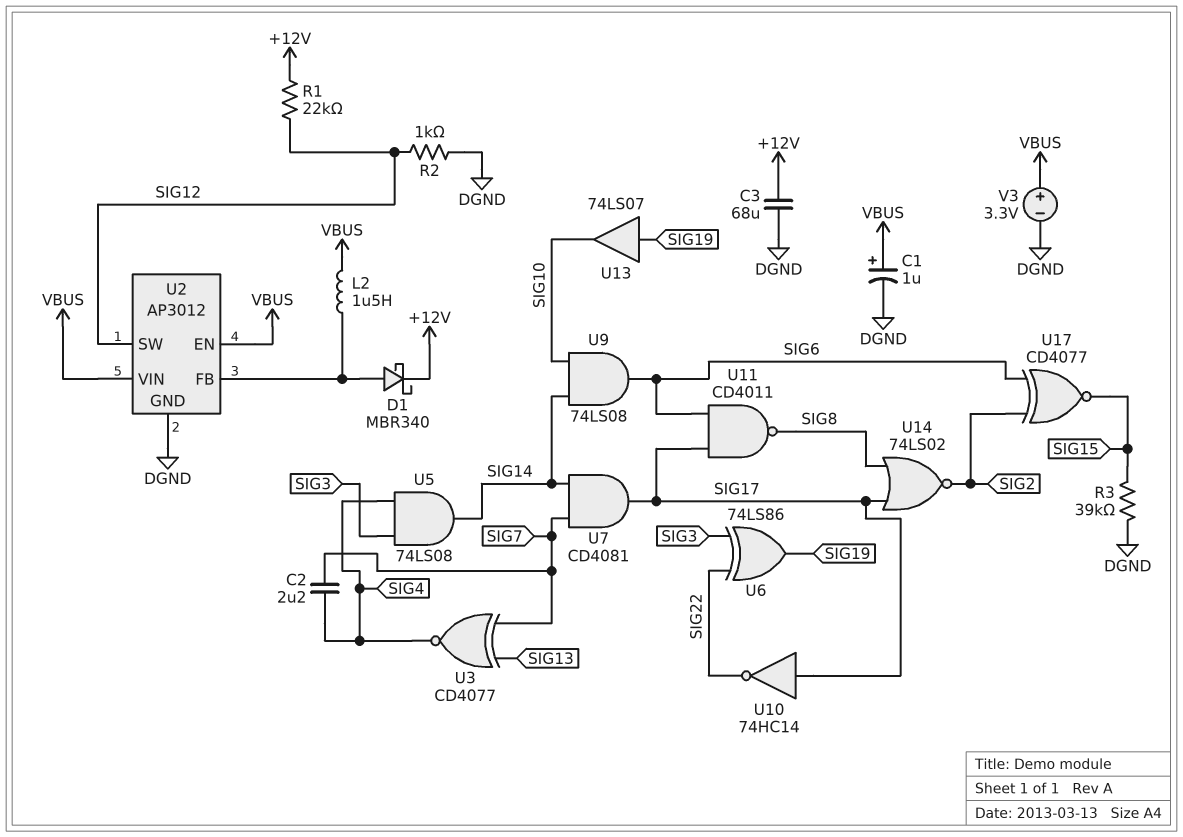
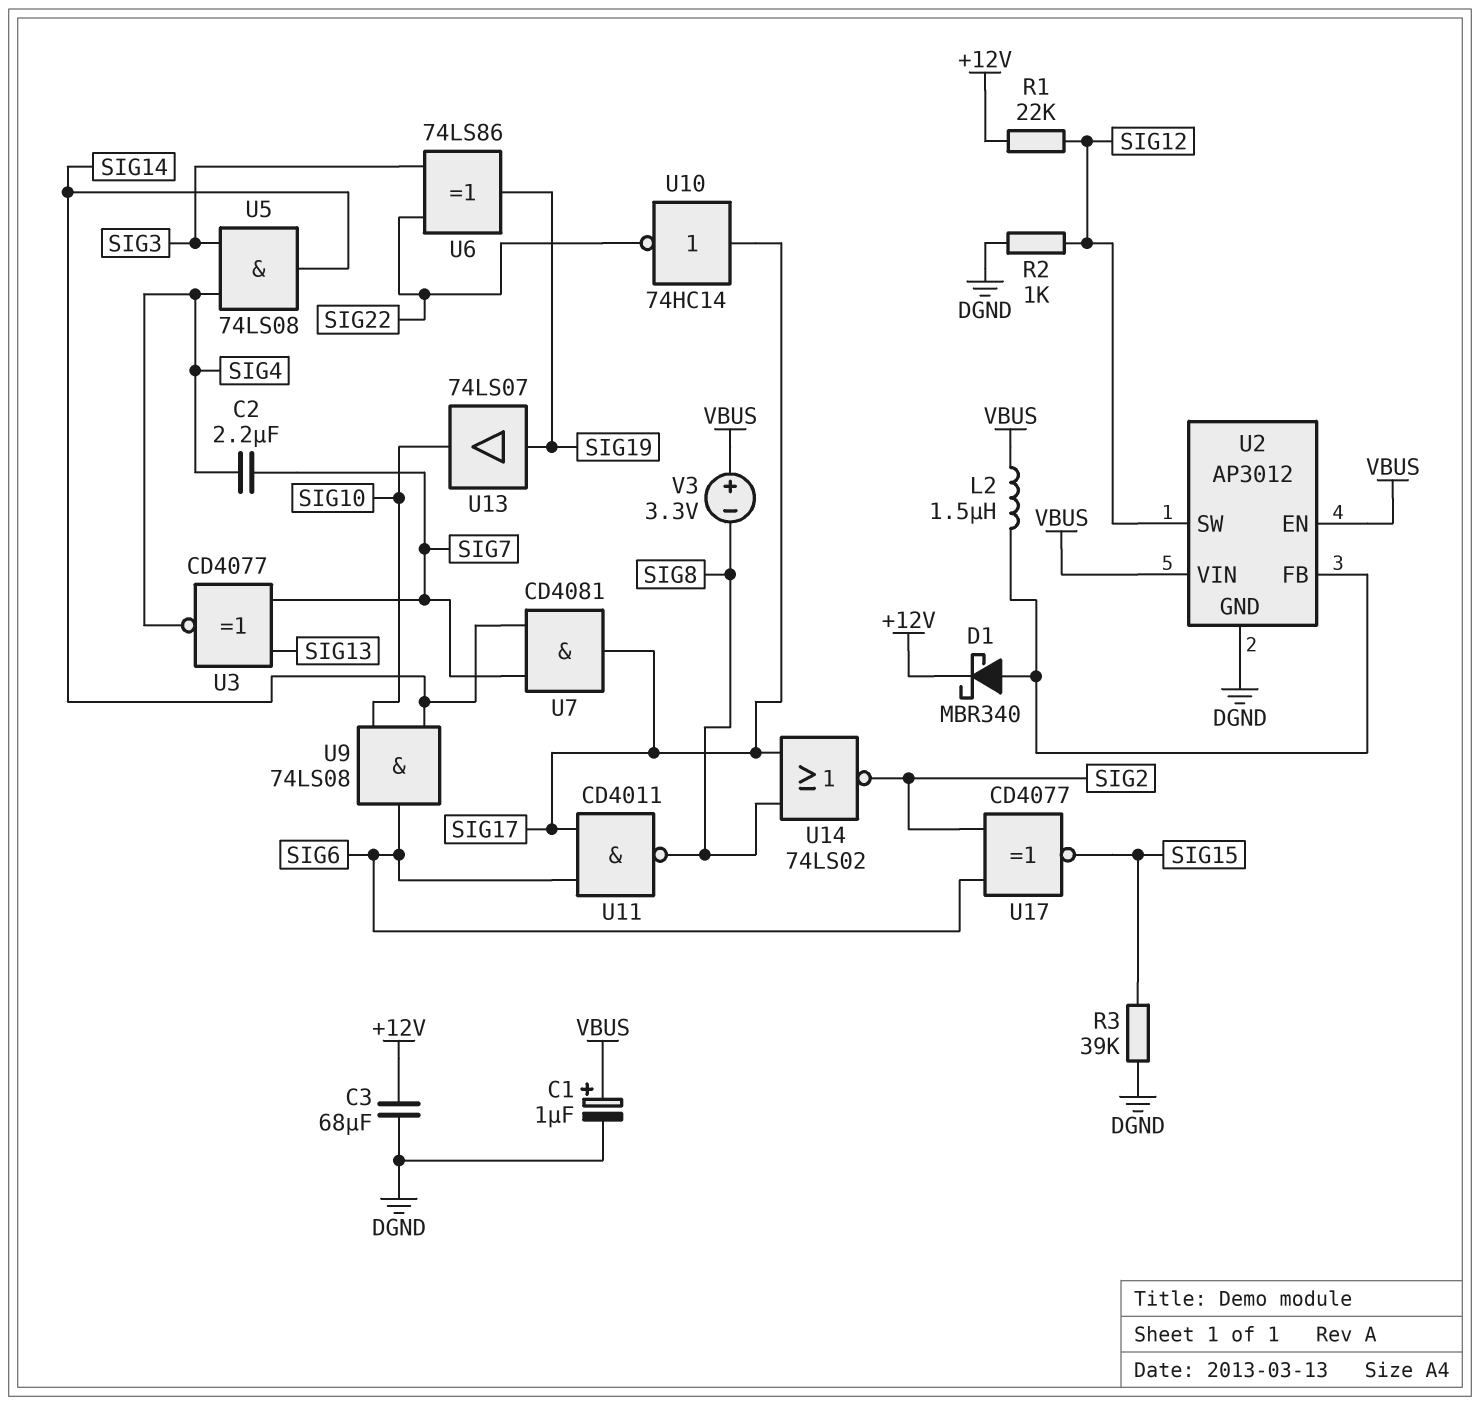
V3: 3.3V (plus VBUS, minus DGND) -> 3.3V (plus VBUS, minus SIG8)

